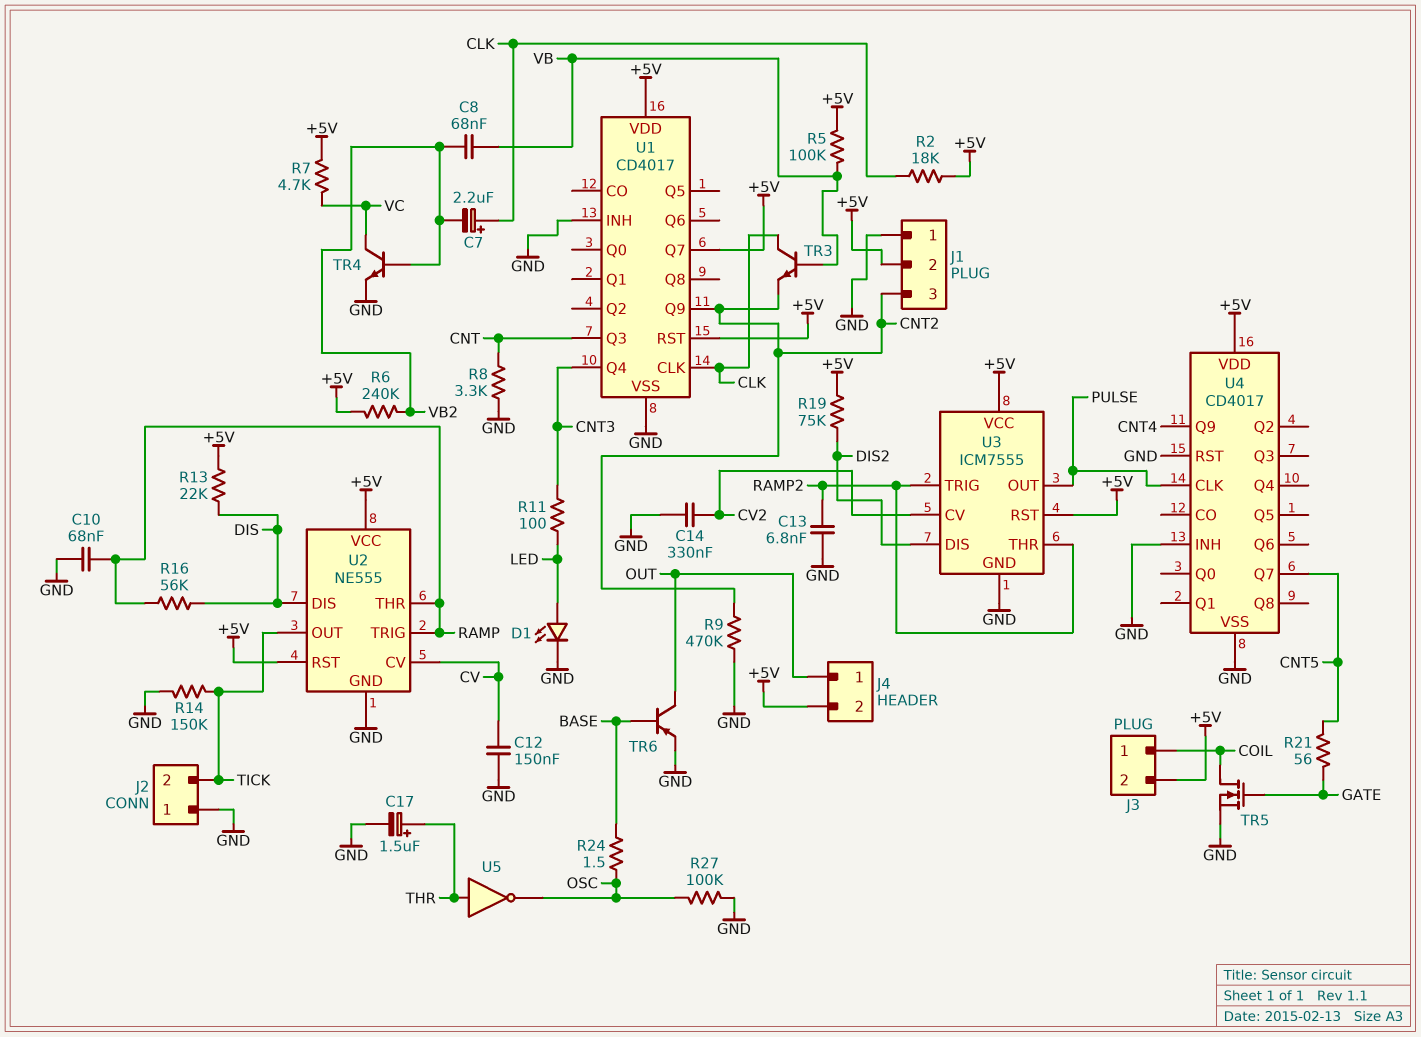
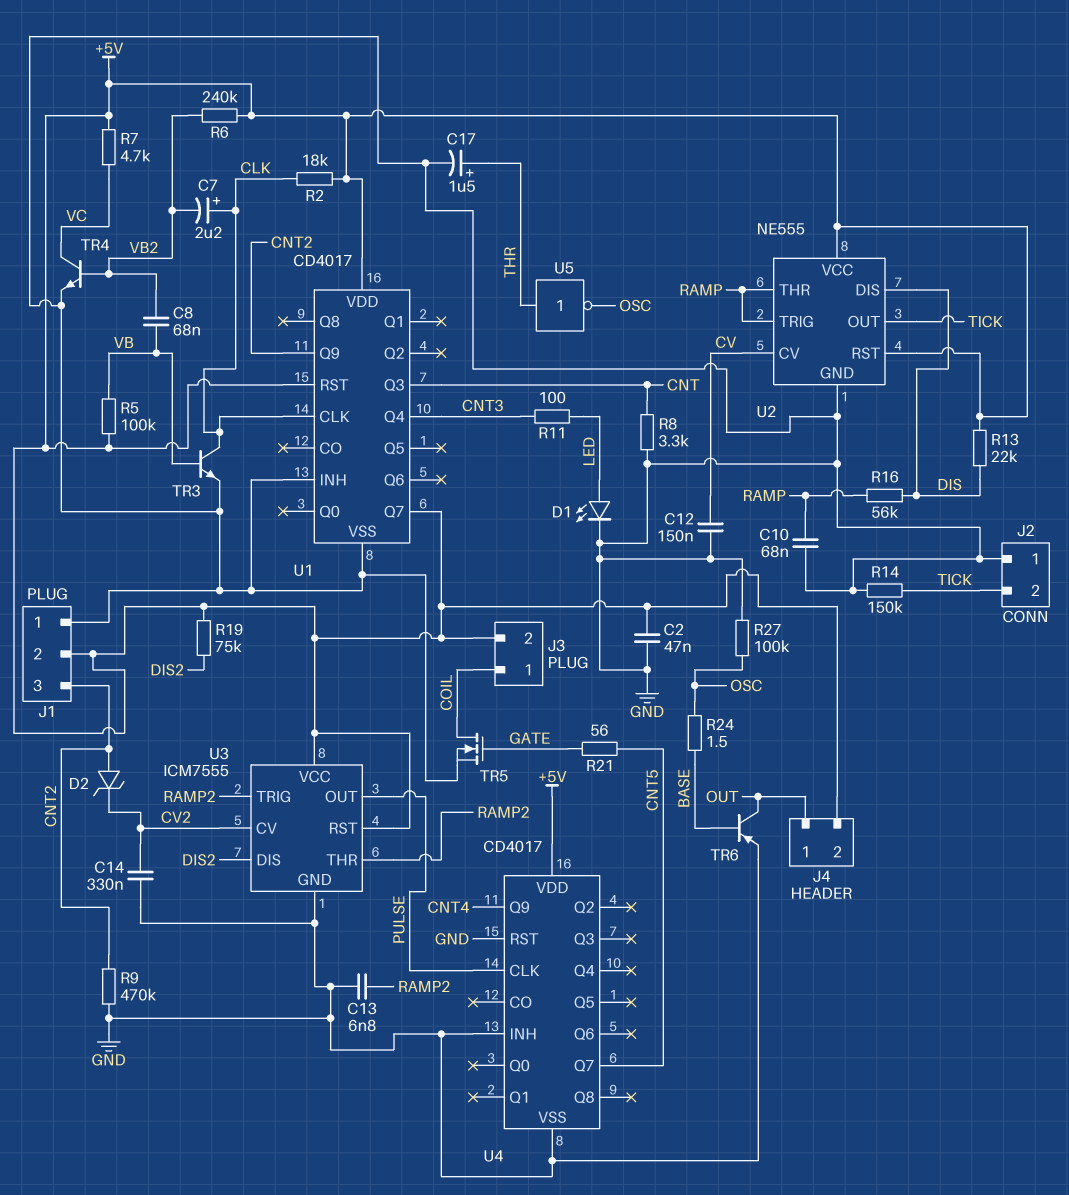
C2: none -> 47nF (+5V, GND)
D2: none -> zener (A CNT2, K CV2)
TR3: NPN (B VB, C CLK, E CNT2) -> NPN (B VB, C CLK, E GND)

